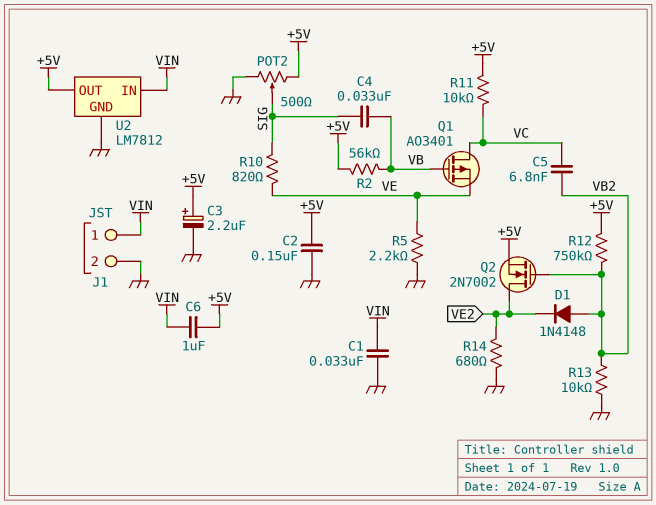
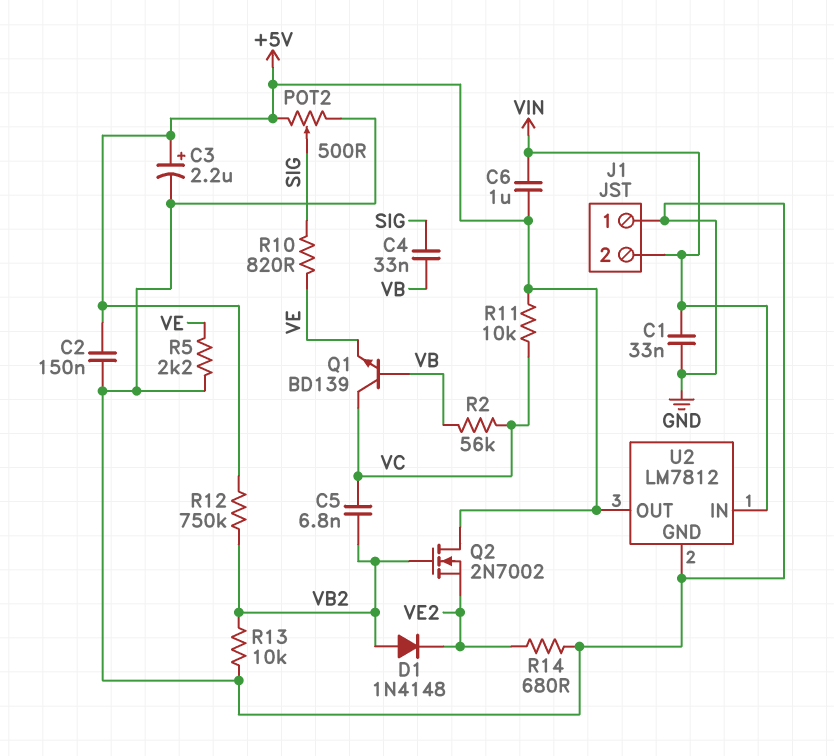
J1 pin 1: VIN -> GND
J1 pin 2: GND -> VIN
Q1: PMOS AO3401 (G VB, D VC, S VE) -> NPN BD139 (B VB, C VC, E VE)
Q2: NMOS 2N7002 (G VB2, D VE2, S +5V) -> NMOS 2N7002 (G VB2, D +5V, S VE2)
R2: 56k (+5V, VB) -> 56k (VB, VC)

